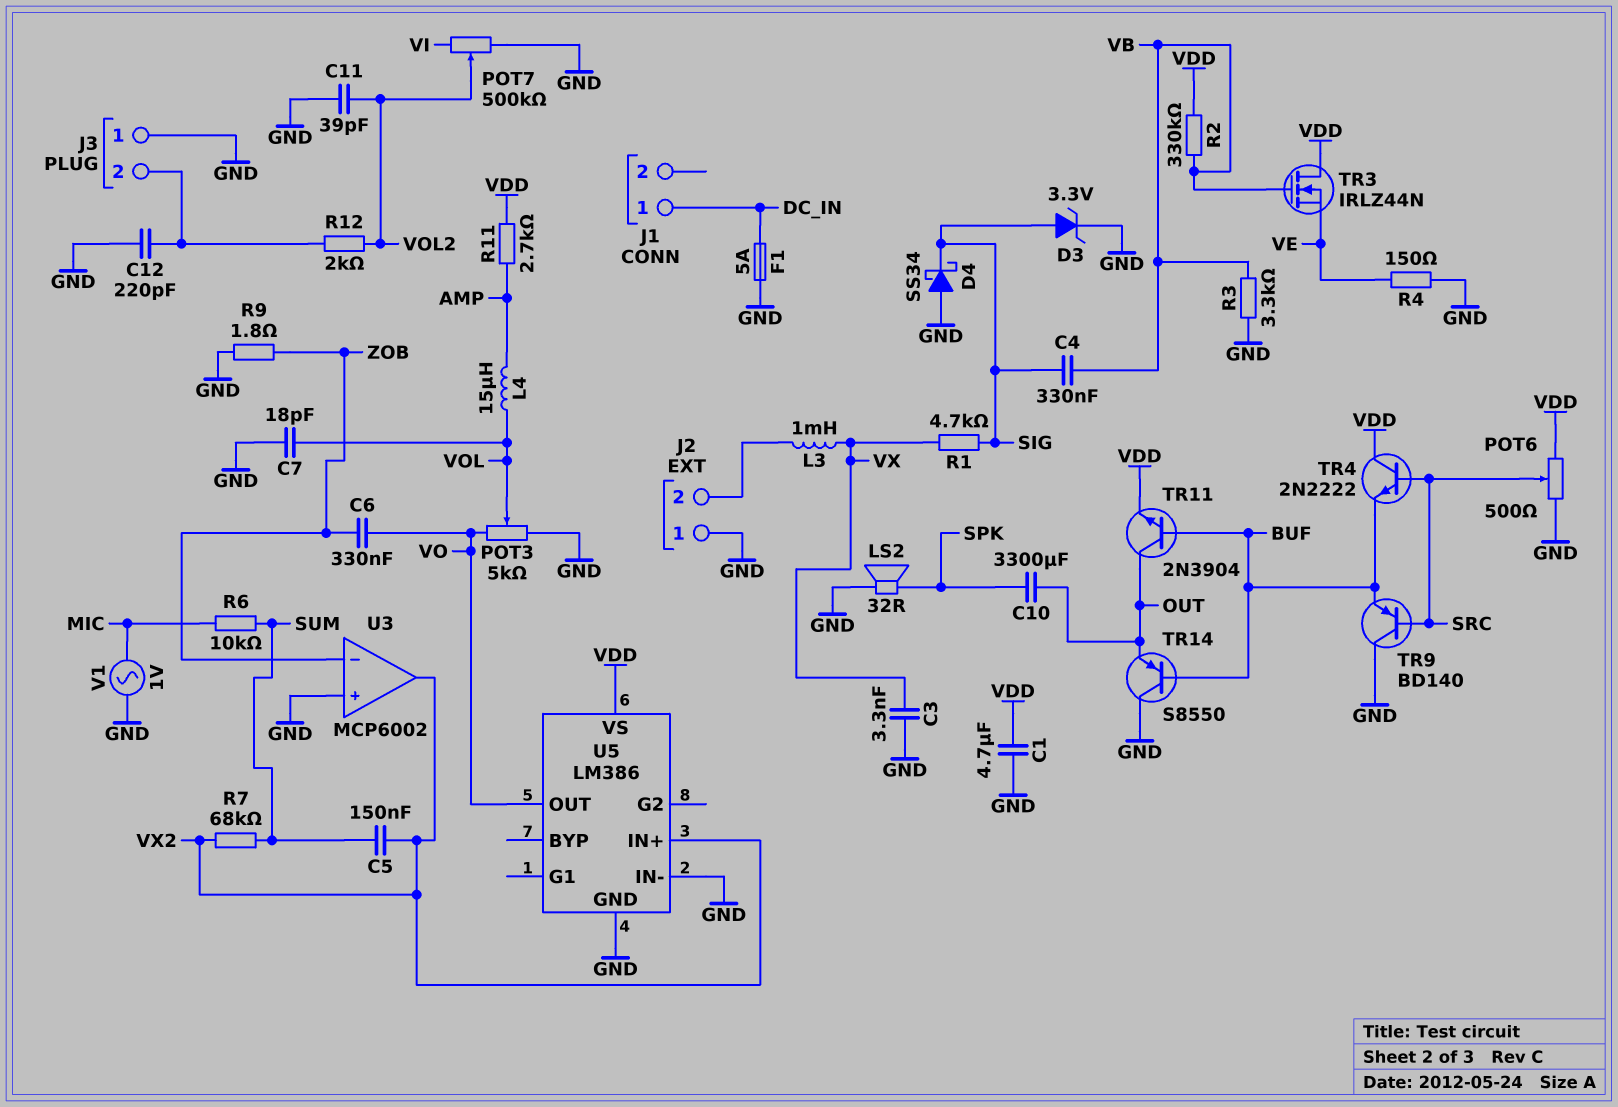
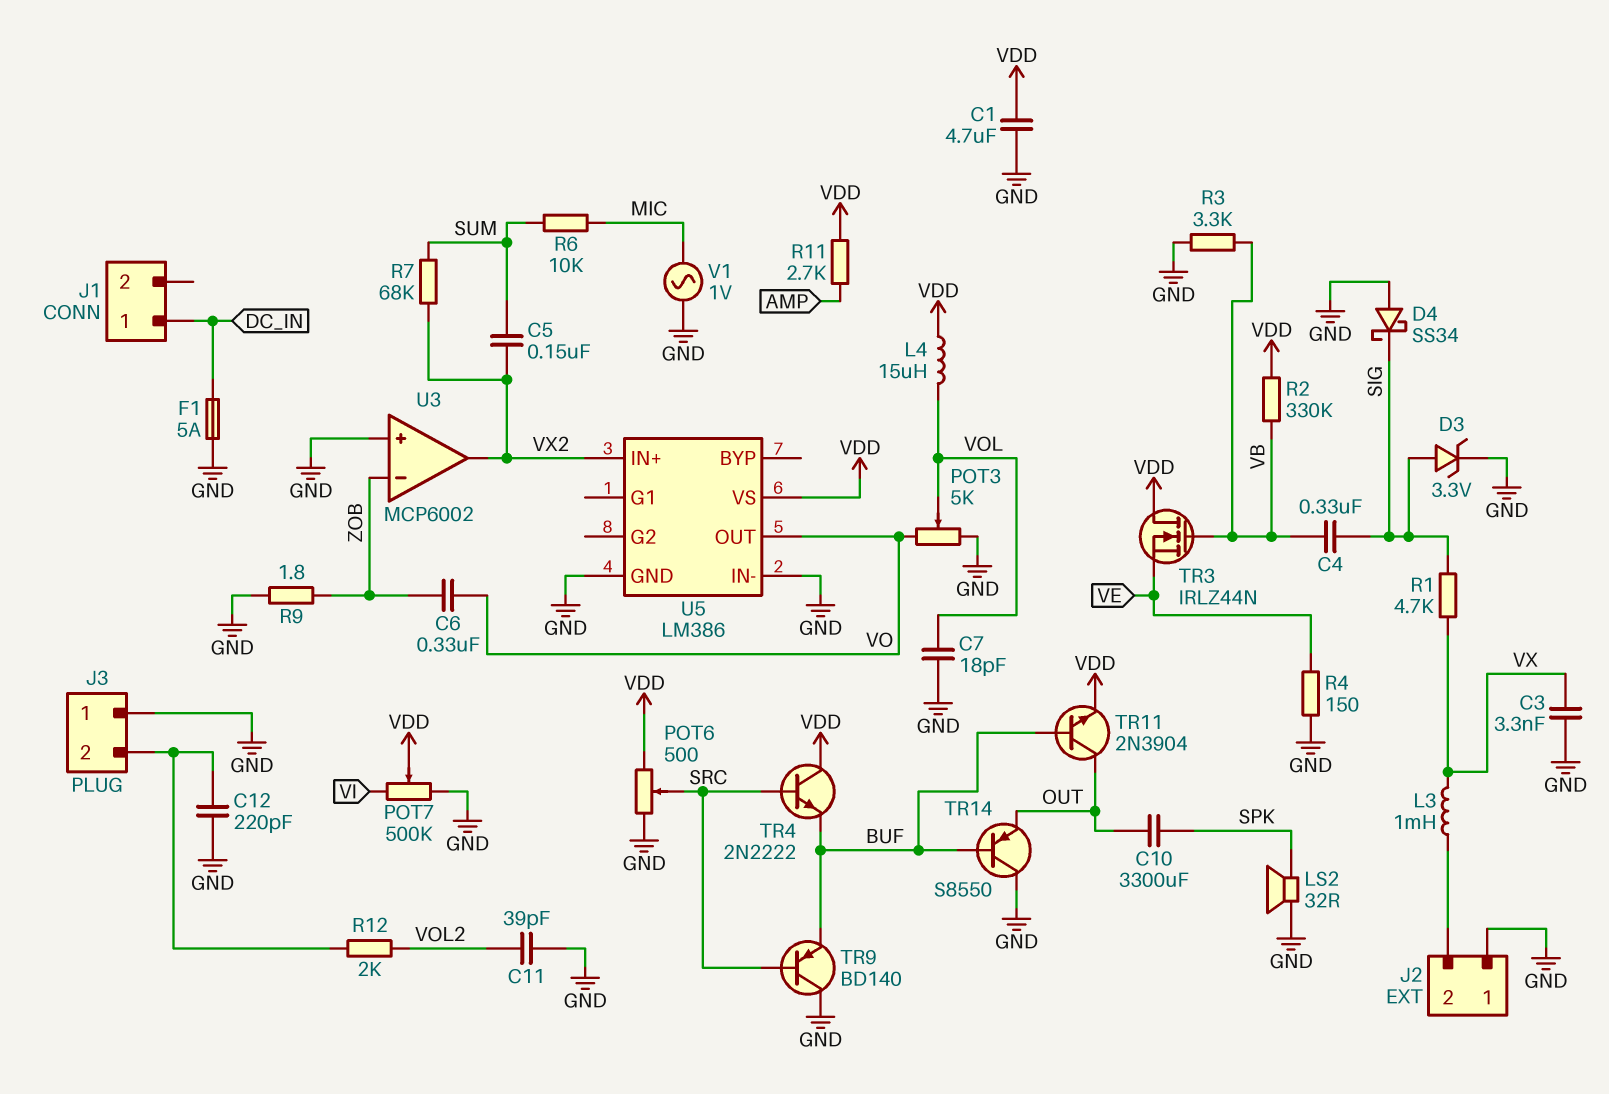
L4: 15uH (AMP, VOL) -> 15uH (VDD, VOL)
POT7: 500k (GND, VI, wiper VOL2) -> 500k (GND, VI, wiper VDD)

